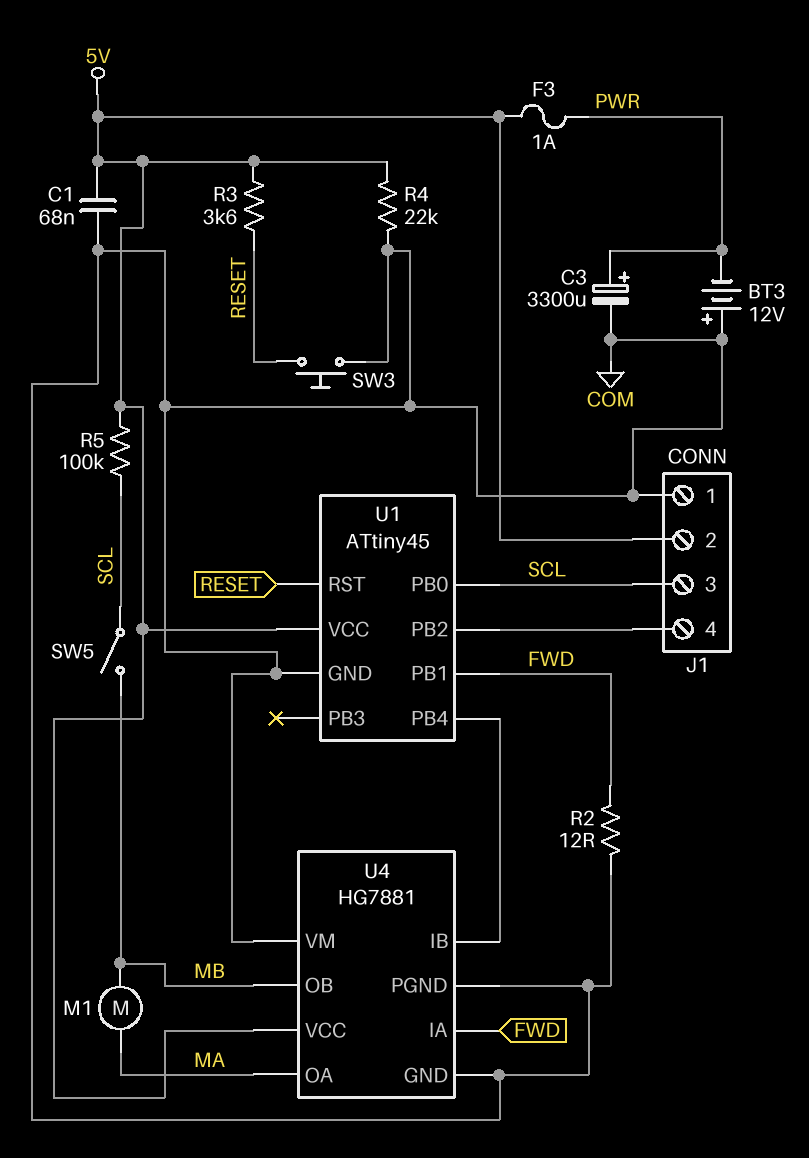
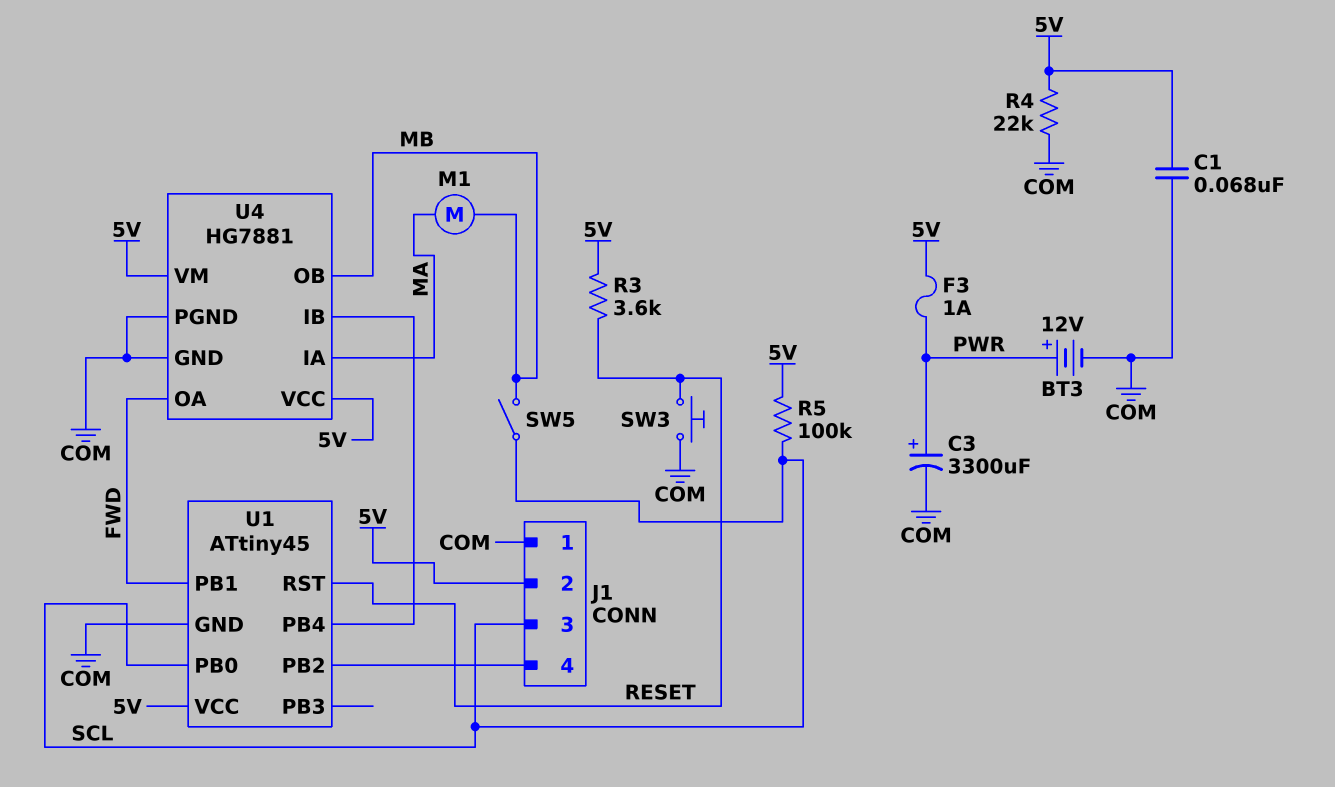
BT3: 12V (plus COM, minus PWR) -> 12V (plus PWR, minus COM)
R2: 12 (COM, FWD) -> none
U4 pin IA: FWD -> MA
U4 pin OA: MA -> FWD
U4 pin VM: COM -> 5V

